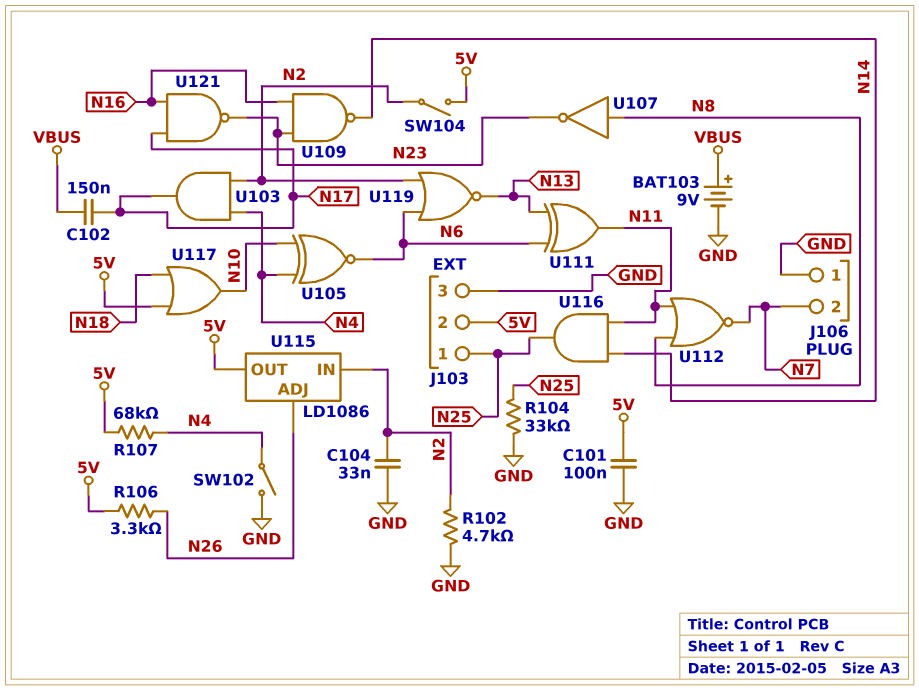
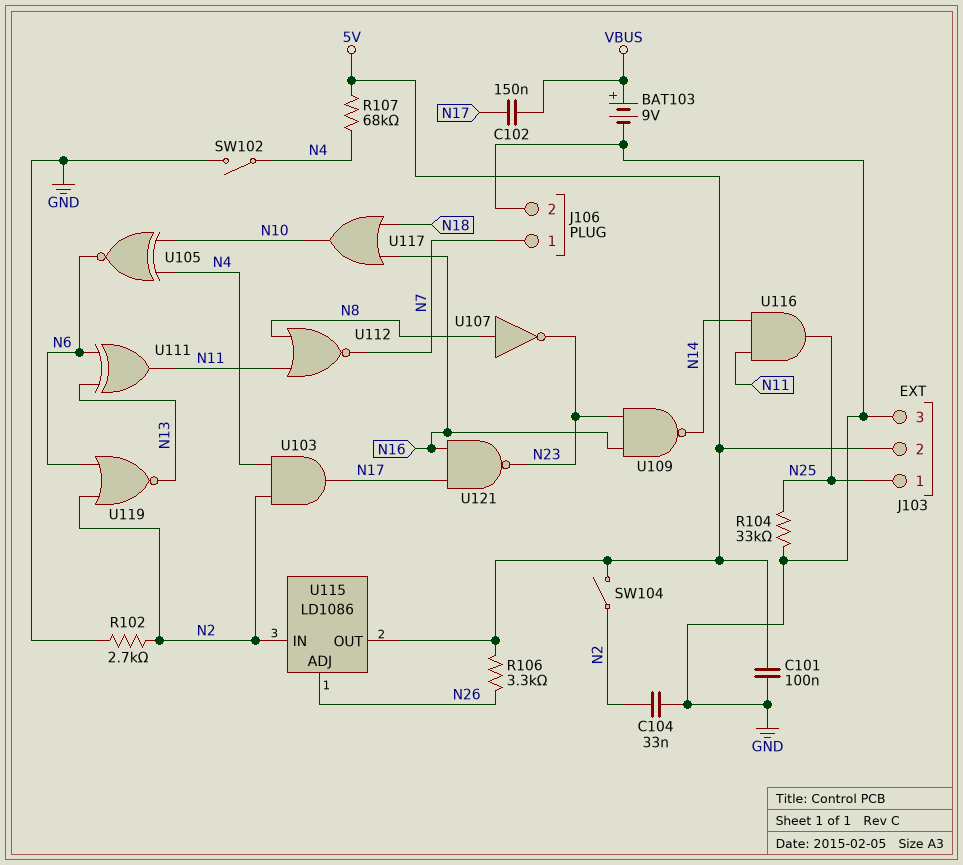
J106 pin 1: GND -> N7
J106 pin 2: N7 -> GND
R102: 4.7k (GND, N2) -> 2.7k (GND, N2)
U117: OR (in 5V, in N18, out N10) -> OR (in N16, in N18, out N10)

